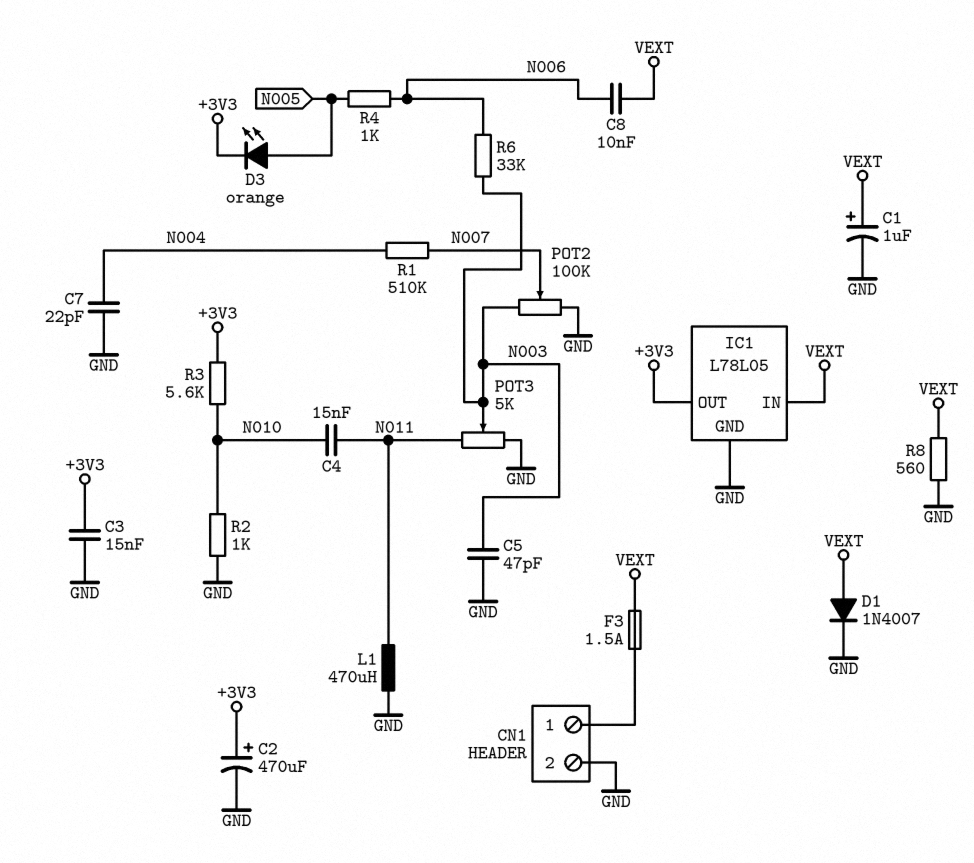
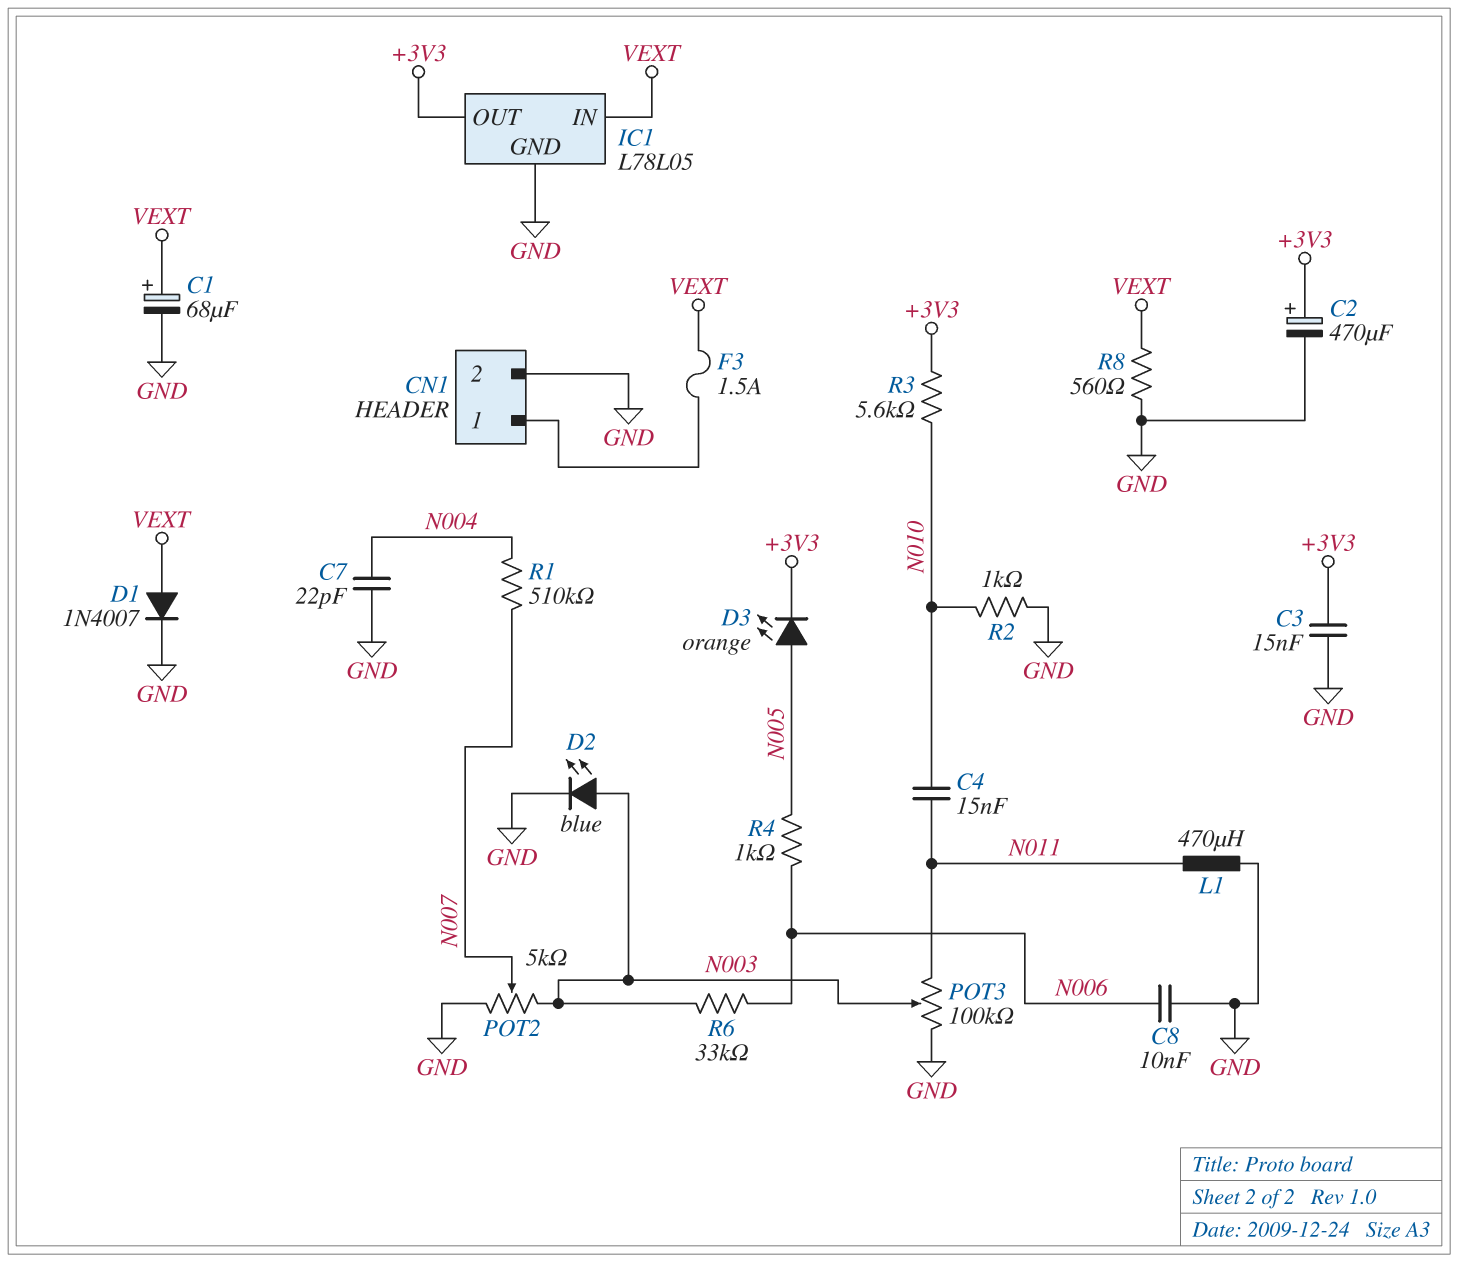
C1: 1uF (plus VEXT, minus GND) -> 68uF (plus VEXT, minus GND)
C5: 47pF (GND, N003) -> none
C8: 10nF (N006, VEXT) -> 10nF (GND, N006)
D2: none -> LED blue (A N003, K GND)
POT2: 100k (GND, N003, wiper N007) -> 5k (GND, N003, wiper N007)
POT3: 5k (GND, N011, wiper N003) -> 100k (GND, N011, wiper N003)

